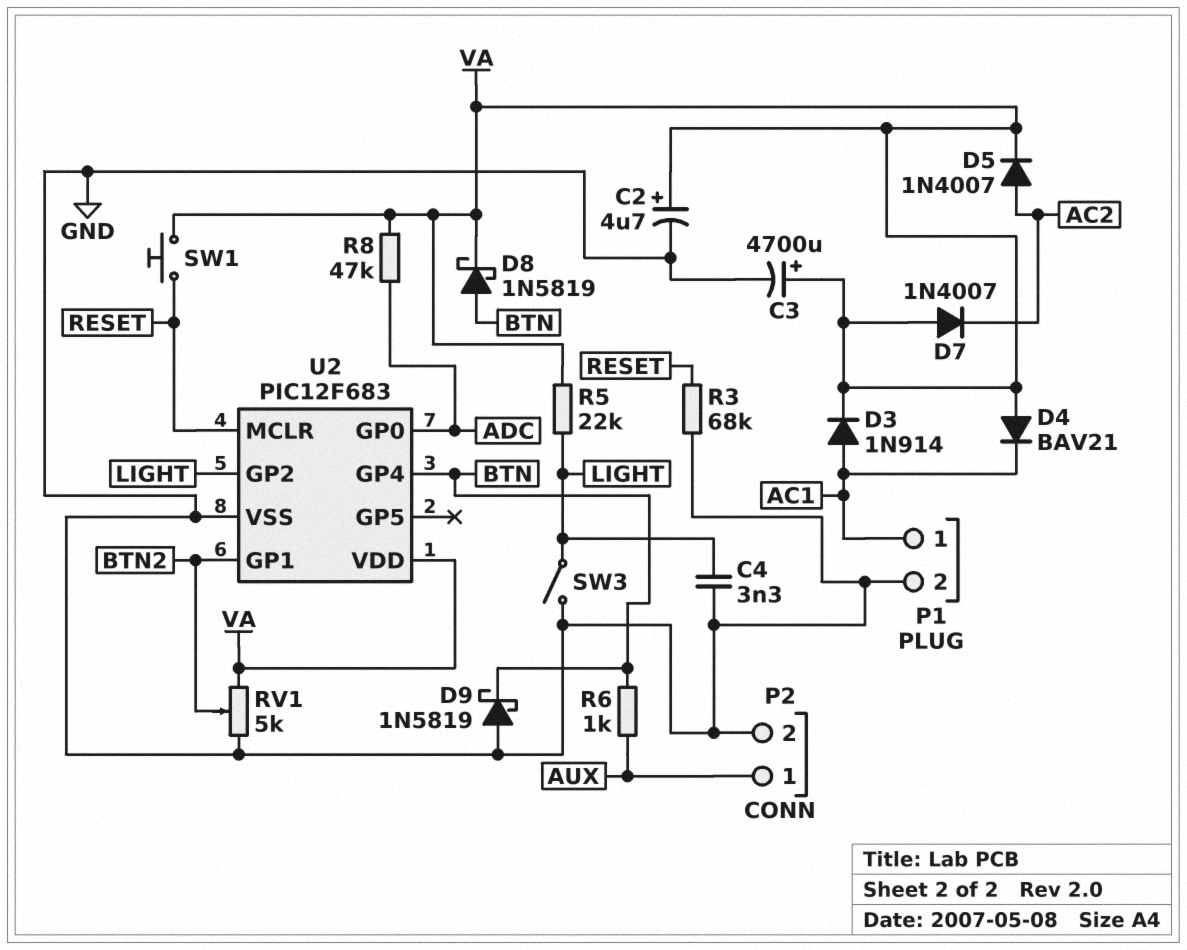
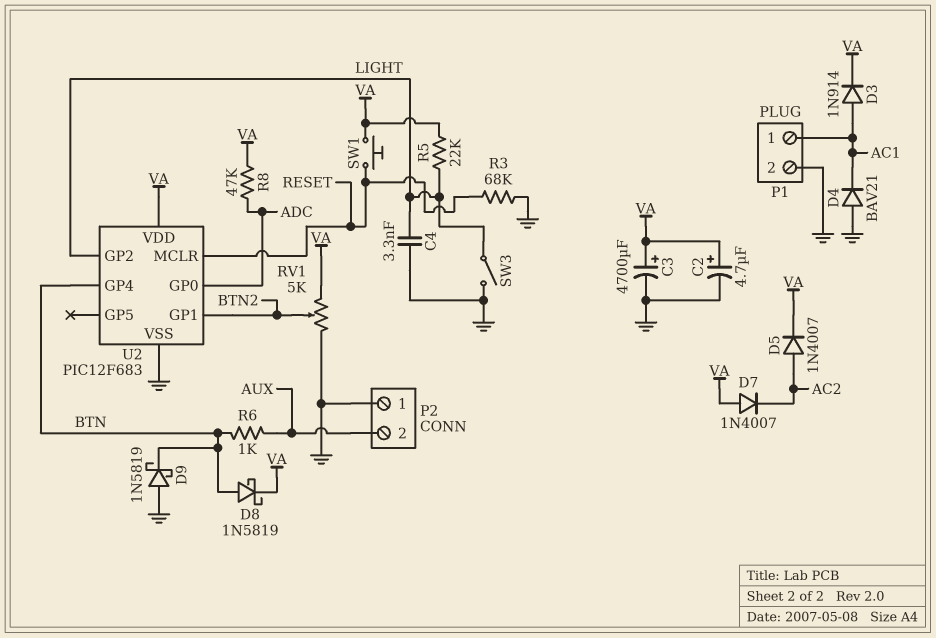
D4: diode BAV21 (A VA, K AC1) -> diode BAV21 (A GND, K AC1)
P2 pin 1: AUX -> GND
P2 pin 2: GND -> AUX

